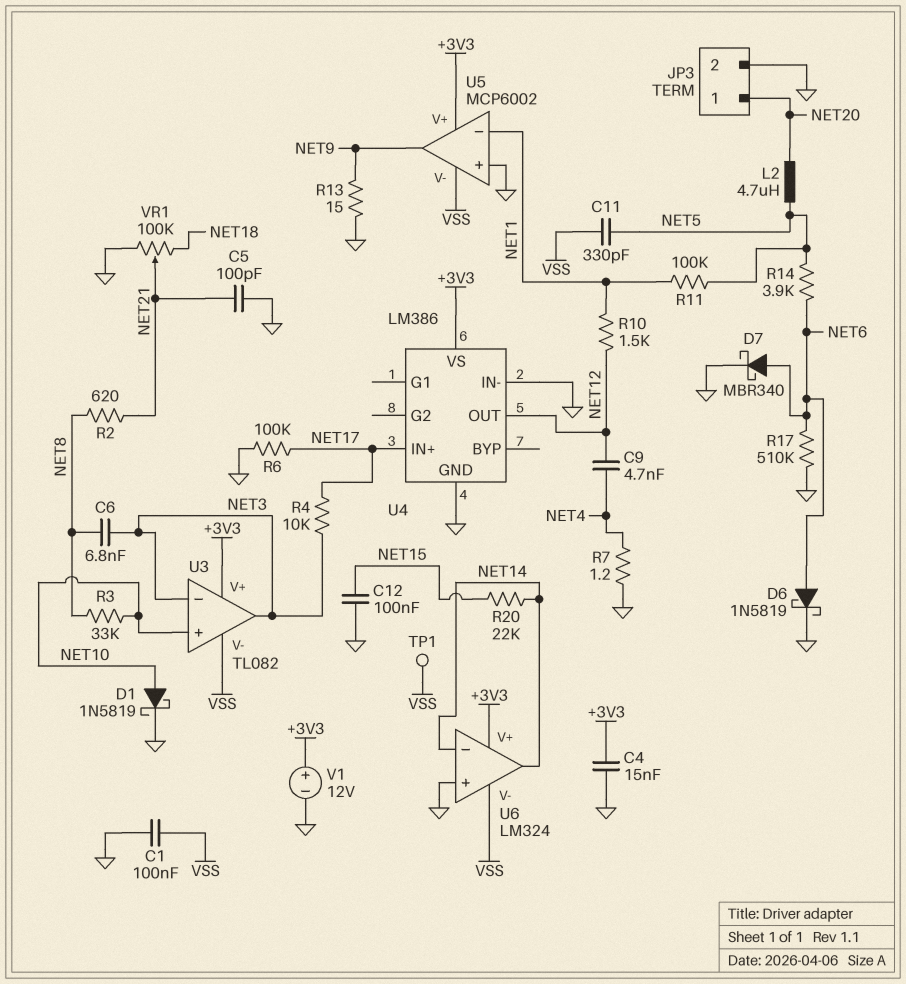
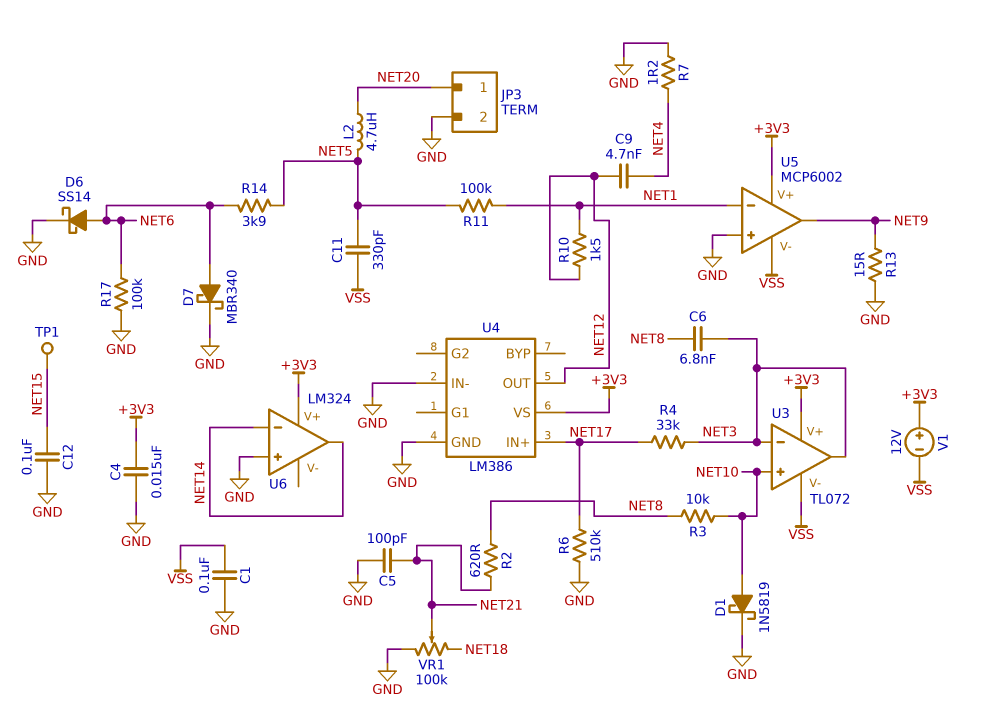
D6: schottky 1N5819 (A NET6, K GND) -> schottky SS14 (A NET6, K GND)
R3: 33k (NET8, NET10) -> 10k (NET8, NET10)
R4: 10k (NET3, NET17) -> 33k (NET3, NET17)
R6: 100k (GND, NET17) -> 510k (GND, NET17)
R17: 510k (GND, NET6) -> 100k (GND, NET6)
R20: 22k (NET14, NET15) -> none
TP1: test point (VSS) -> test point (NET15)
U3: TL082 -> TL072
U6 pin V-: VSS -> none
V1: 12V (plus +3V3, minus GND) -> 12V (plus +3V3, minus VSS)

